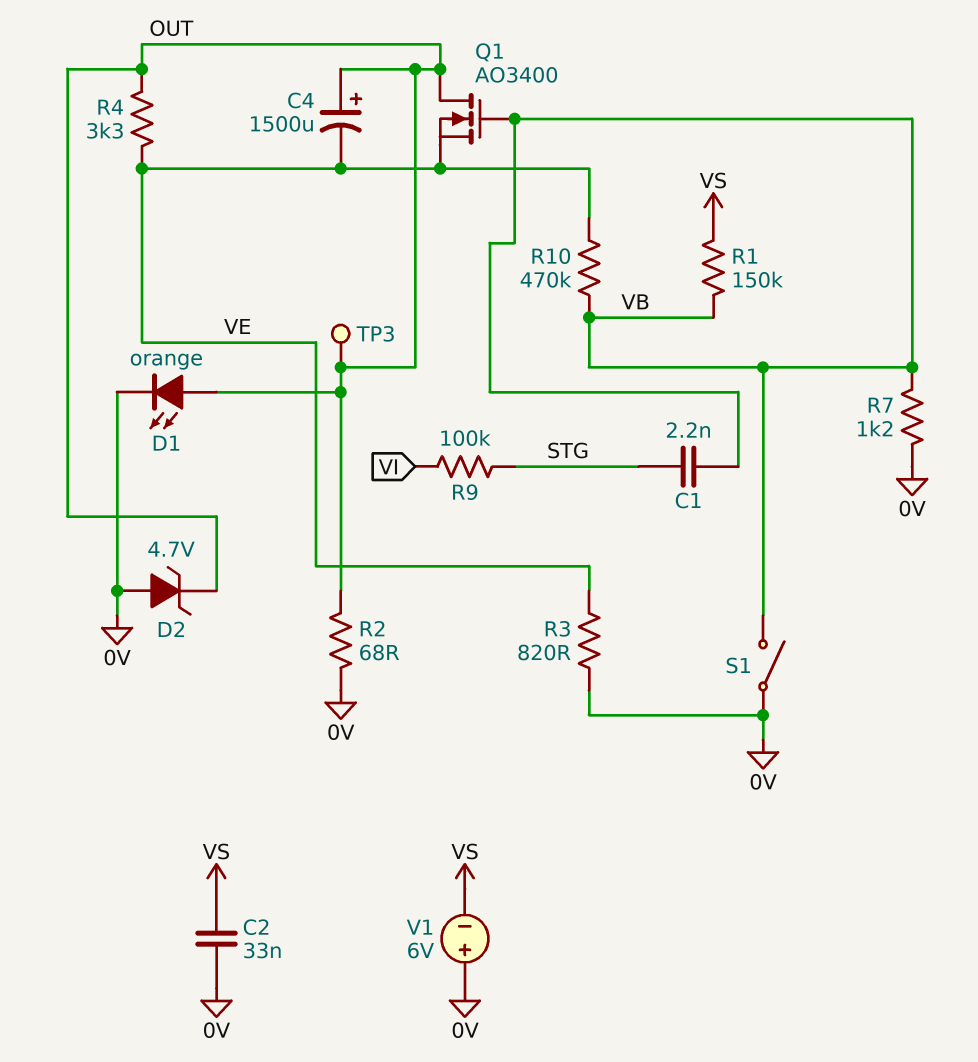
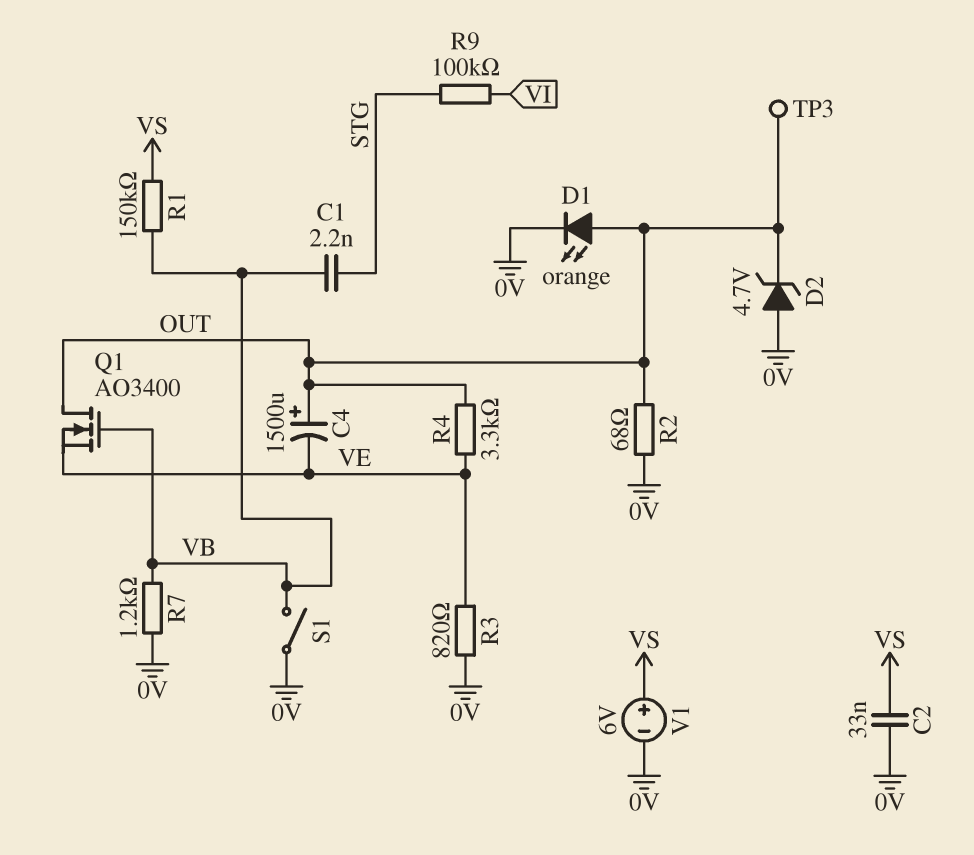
R10: 470k (VB, VE) -> none
V1: 6V (plus 0V, minus VS) -> 6V (plus VS, minus 0V)

